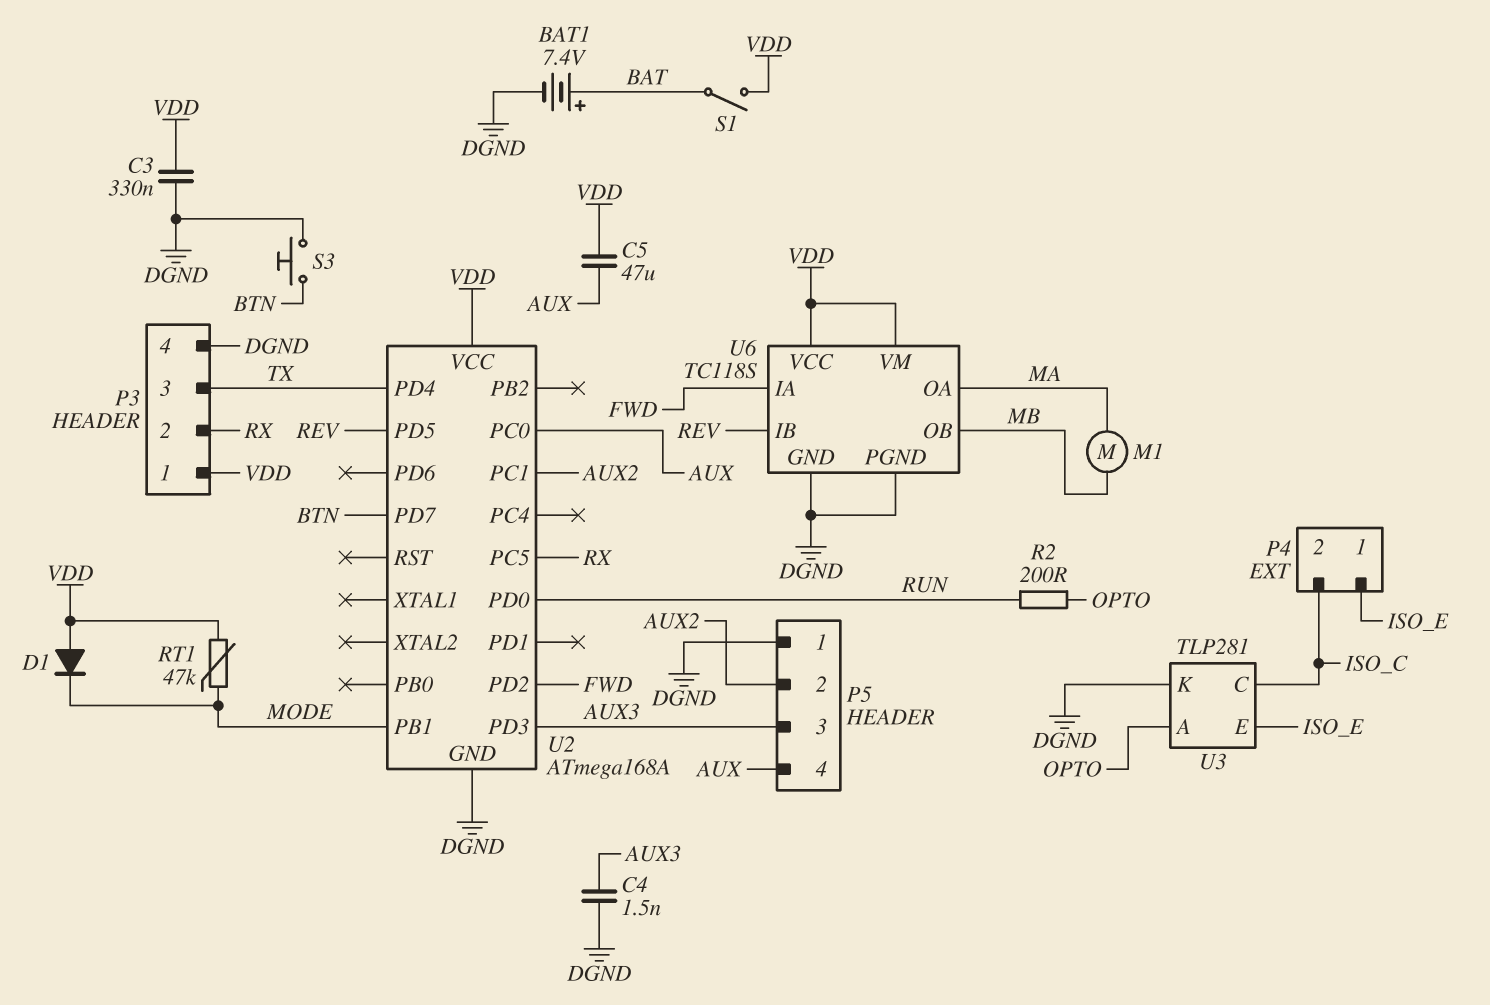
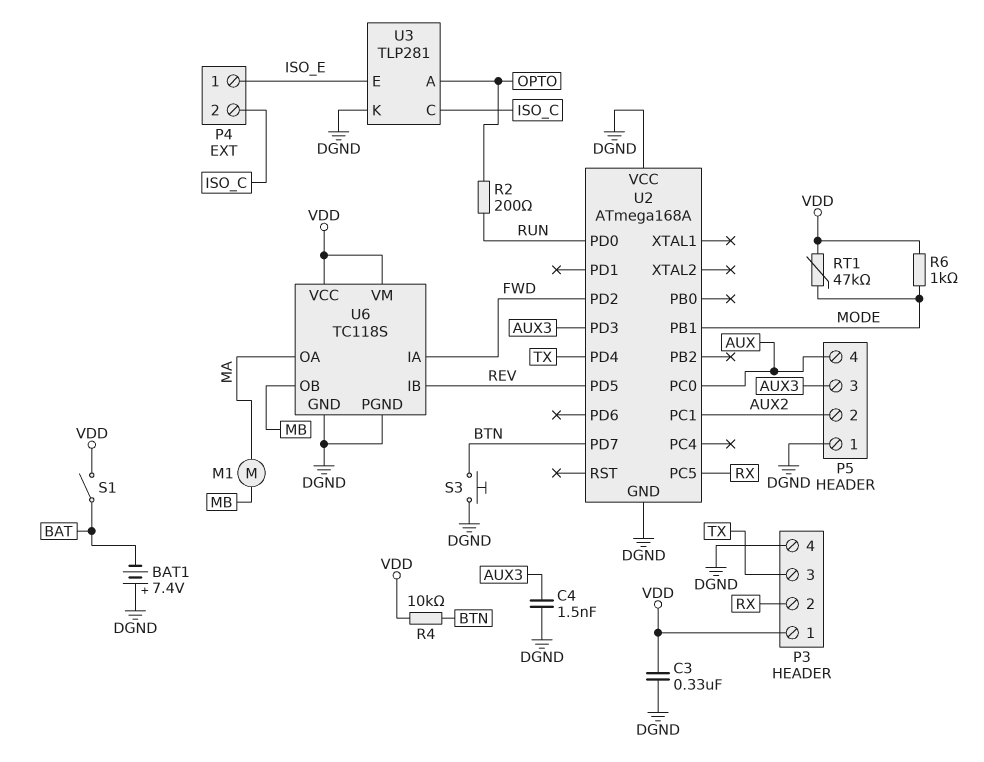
BAT1: 7.4V (plus BAT, minus DGND) -> 7.4V (plus DGND, minus BAT)
C5: 47uF (AUX, VDD) -> none
D1: diode (A VDD, K MODE) -> none
R4: none -> 10k (BTN, VDD)
R6: none -> 1k (MODE, VDD)
U2 pin VCC: VDD -> DGND

